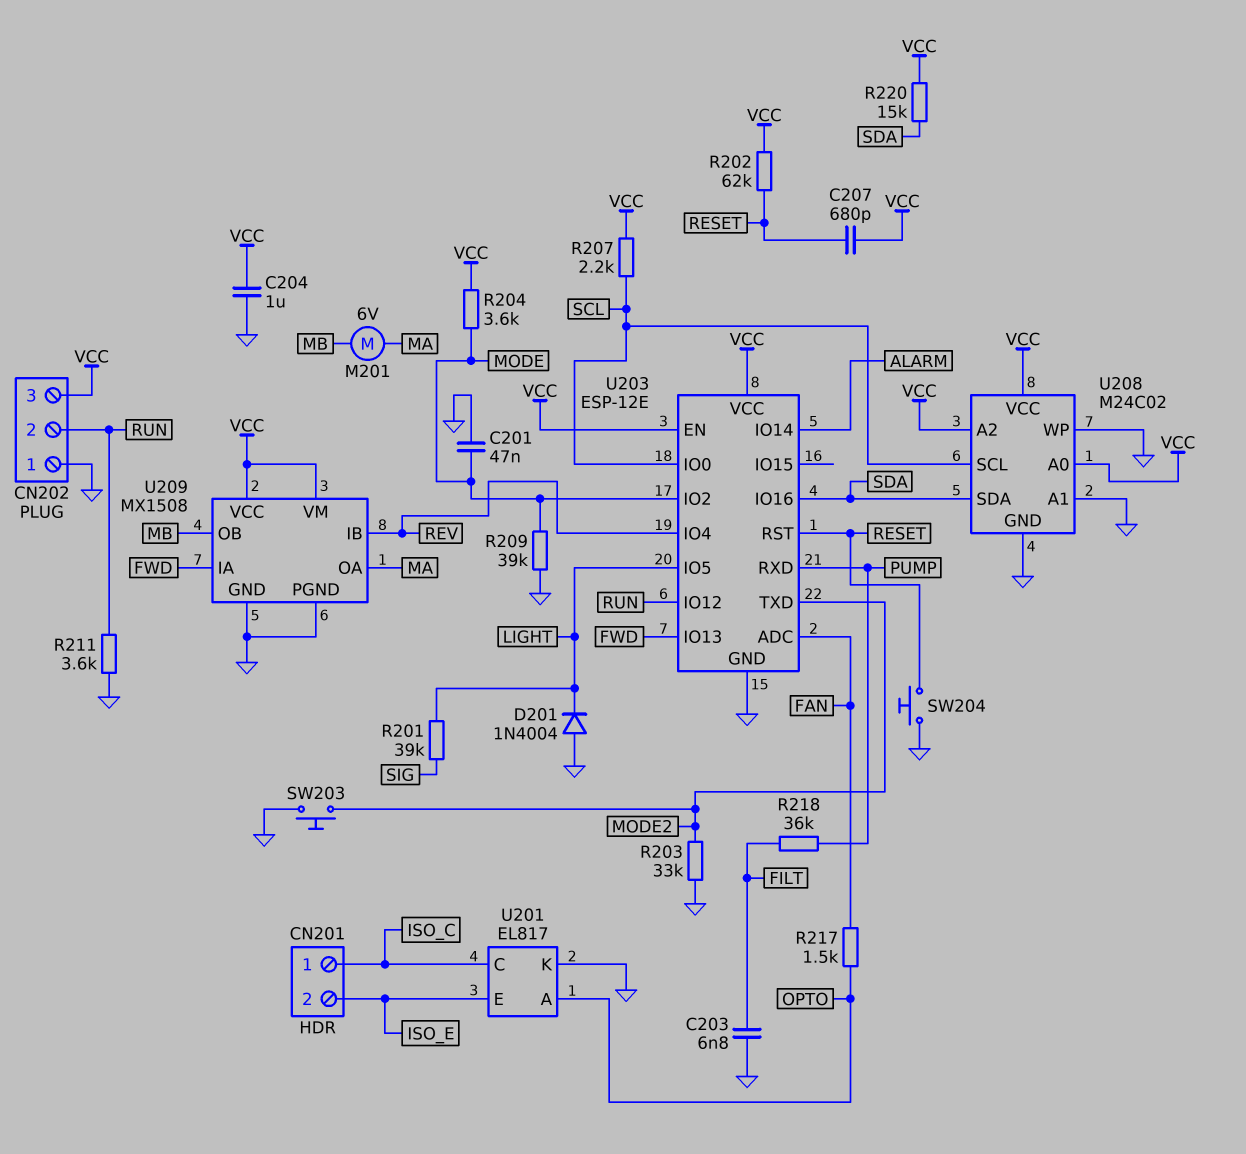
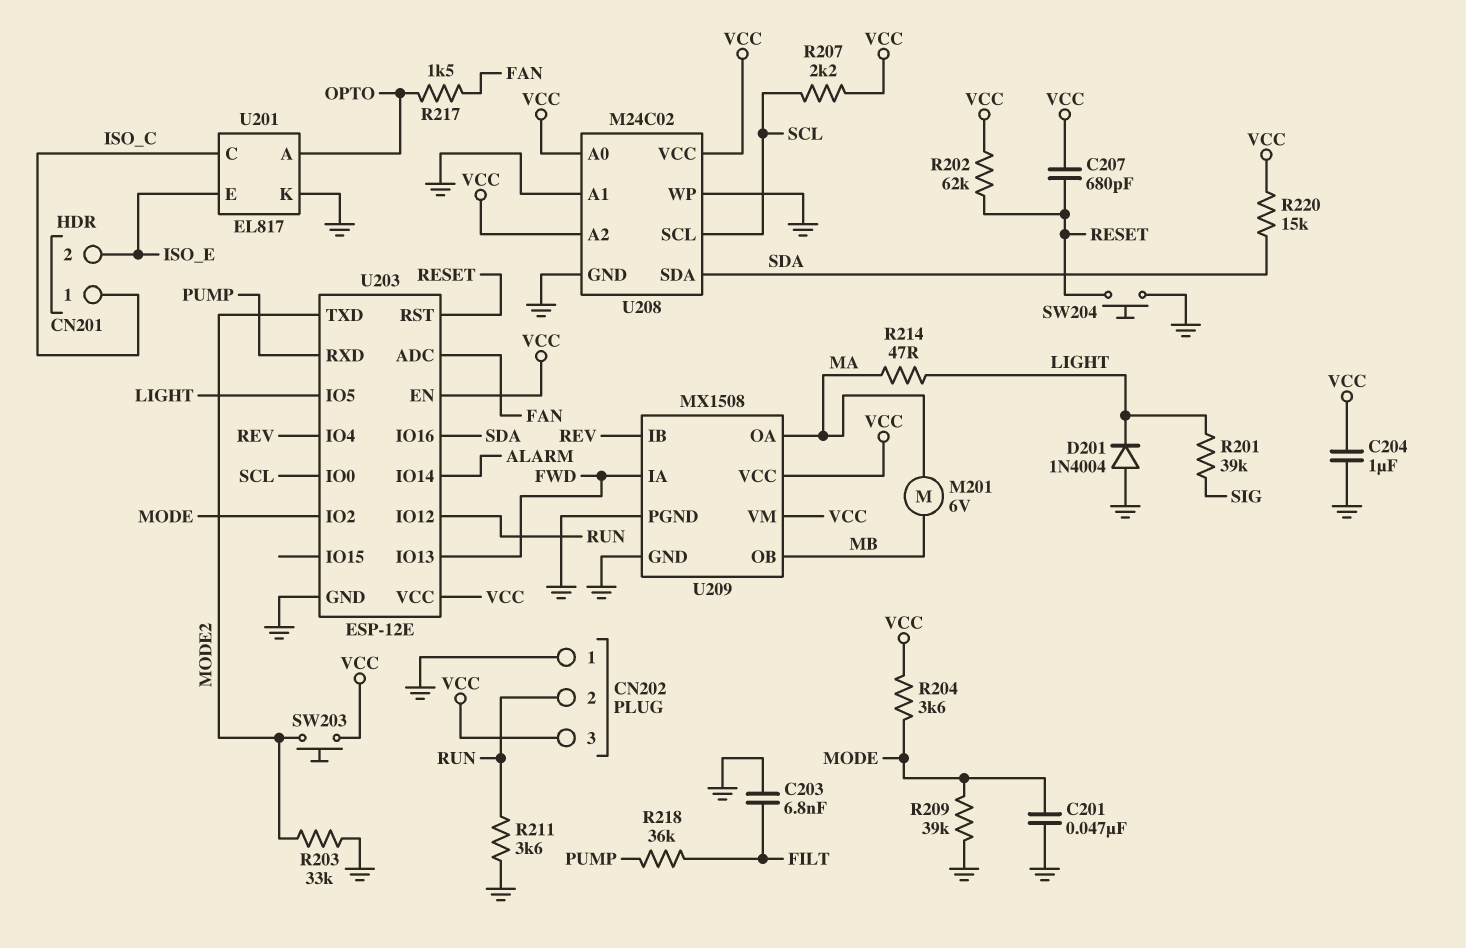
R214: none -> 47 (LIGHT, MA)
SW203: button (GND, MODE2) -> button (MODE2, VCC)

